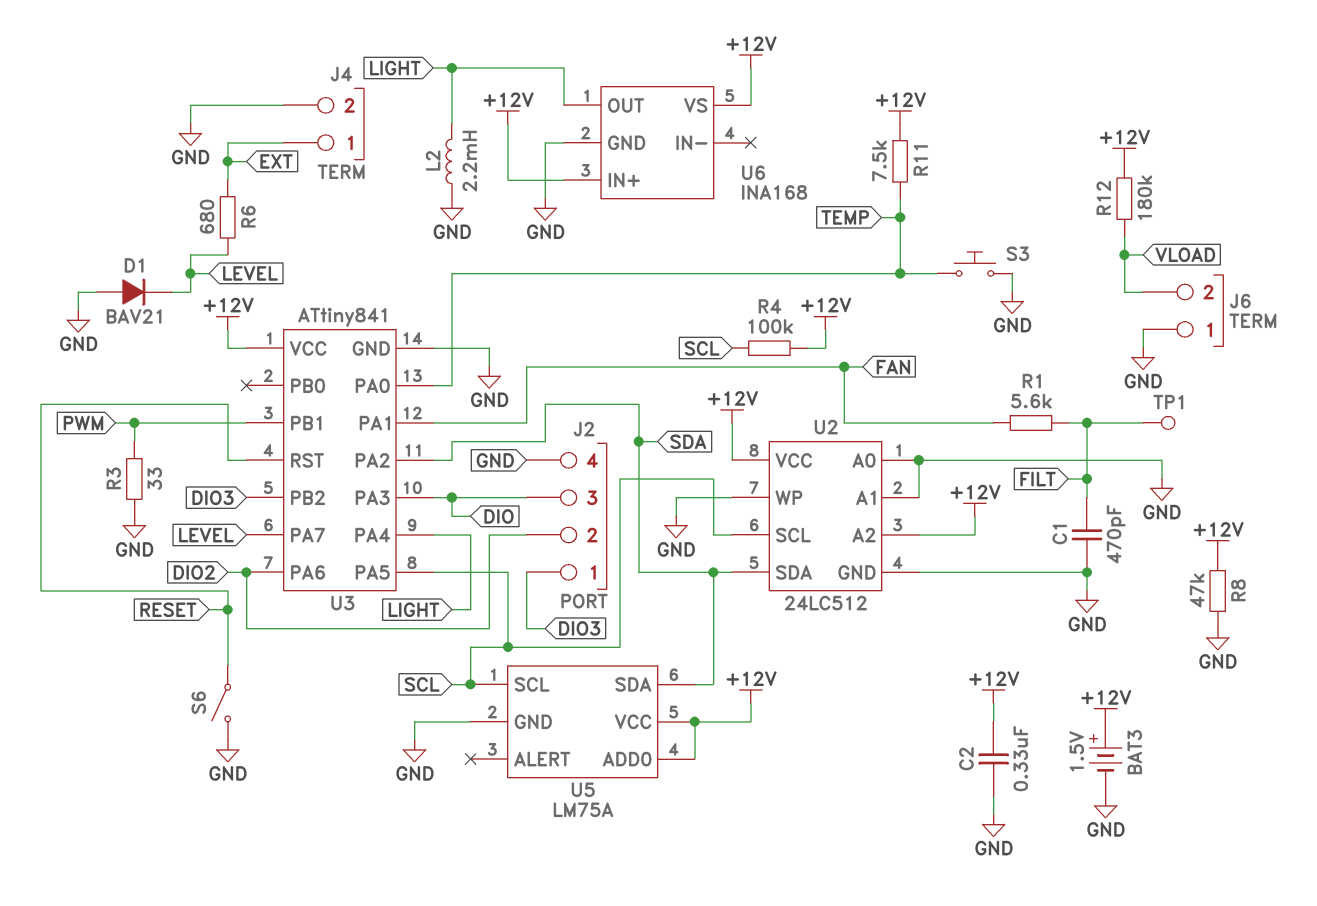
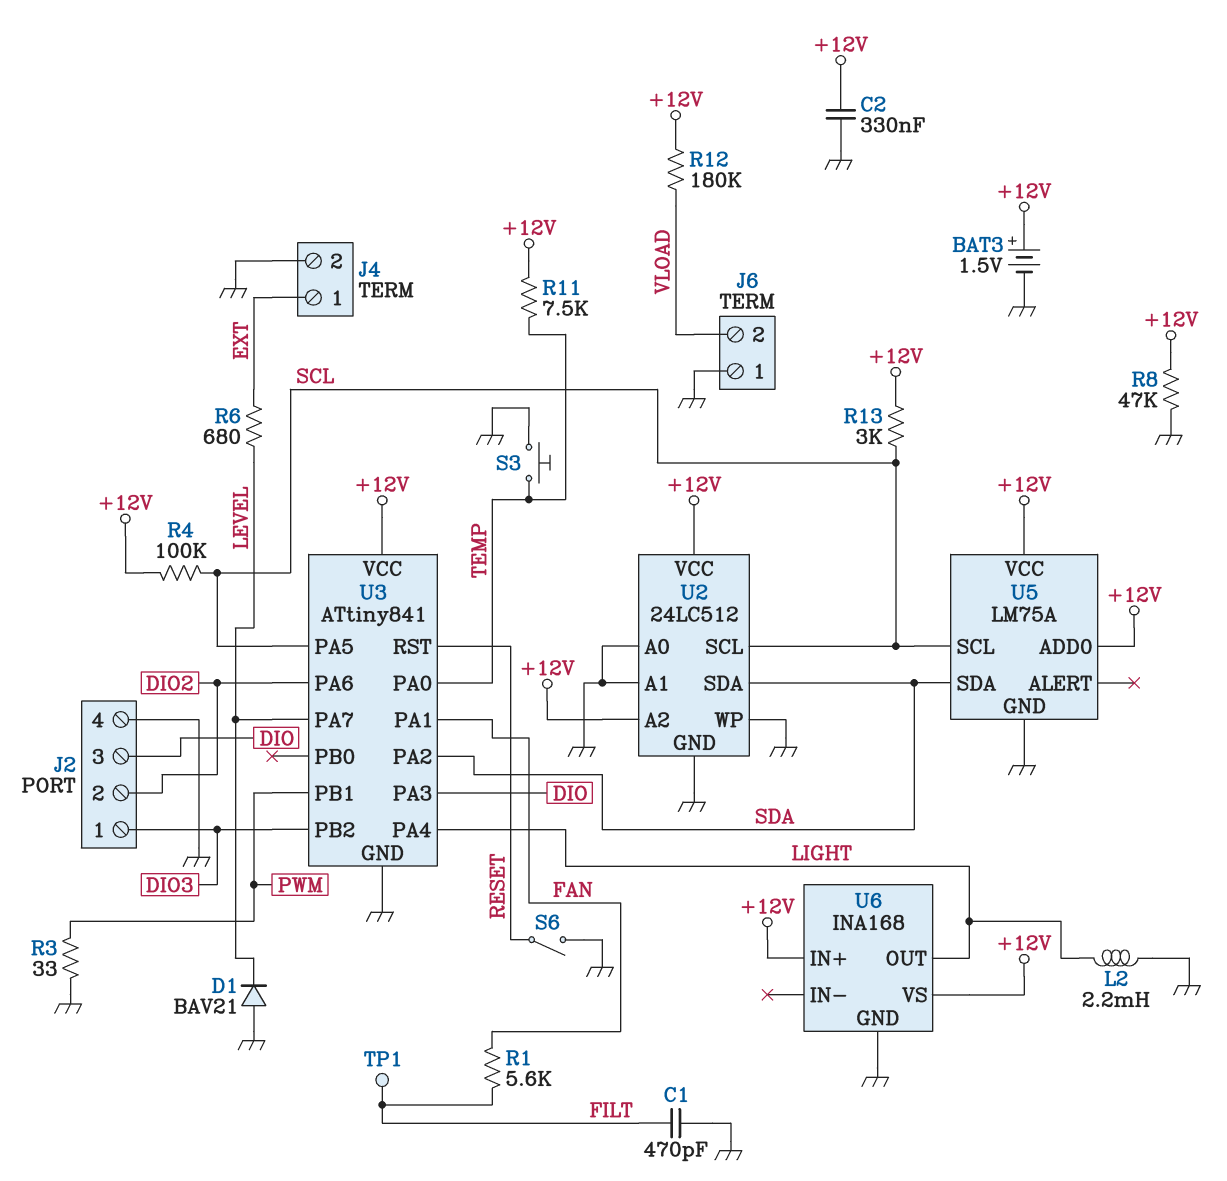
R13: none -> 3k (+12V, SCL)

